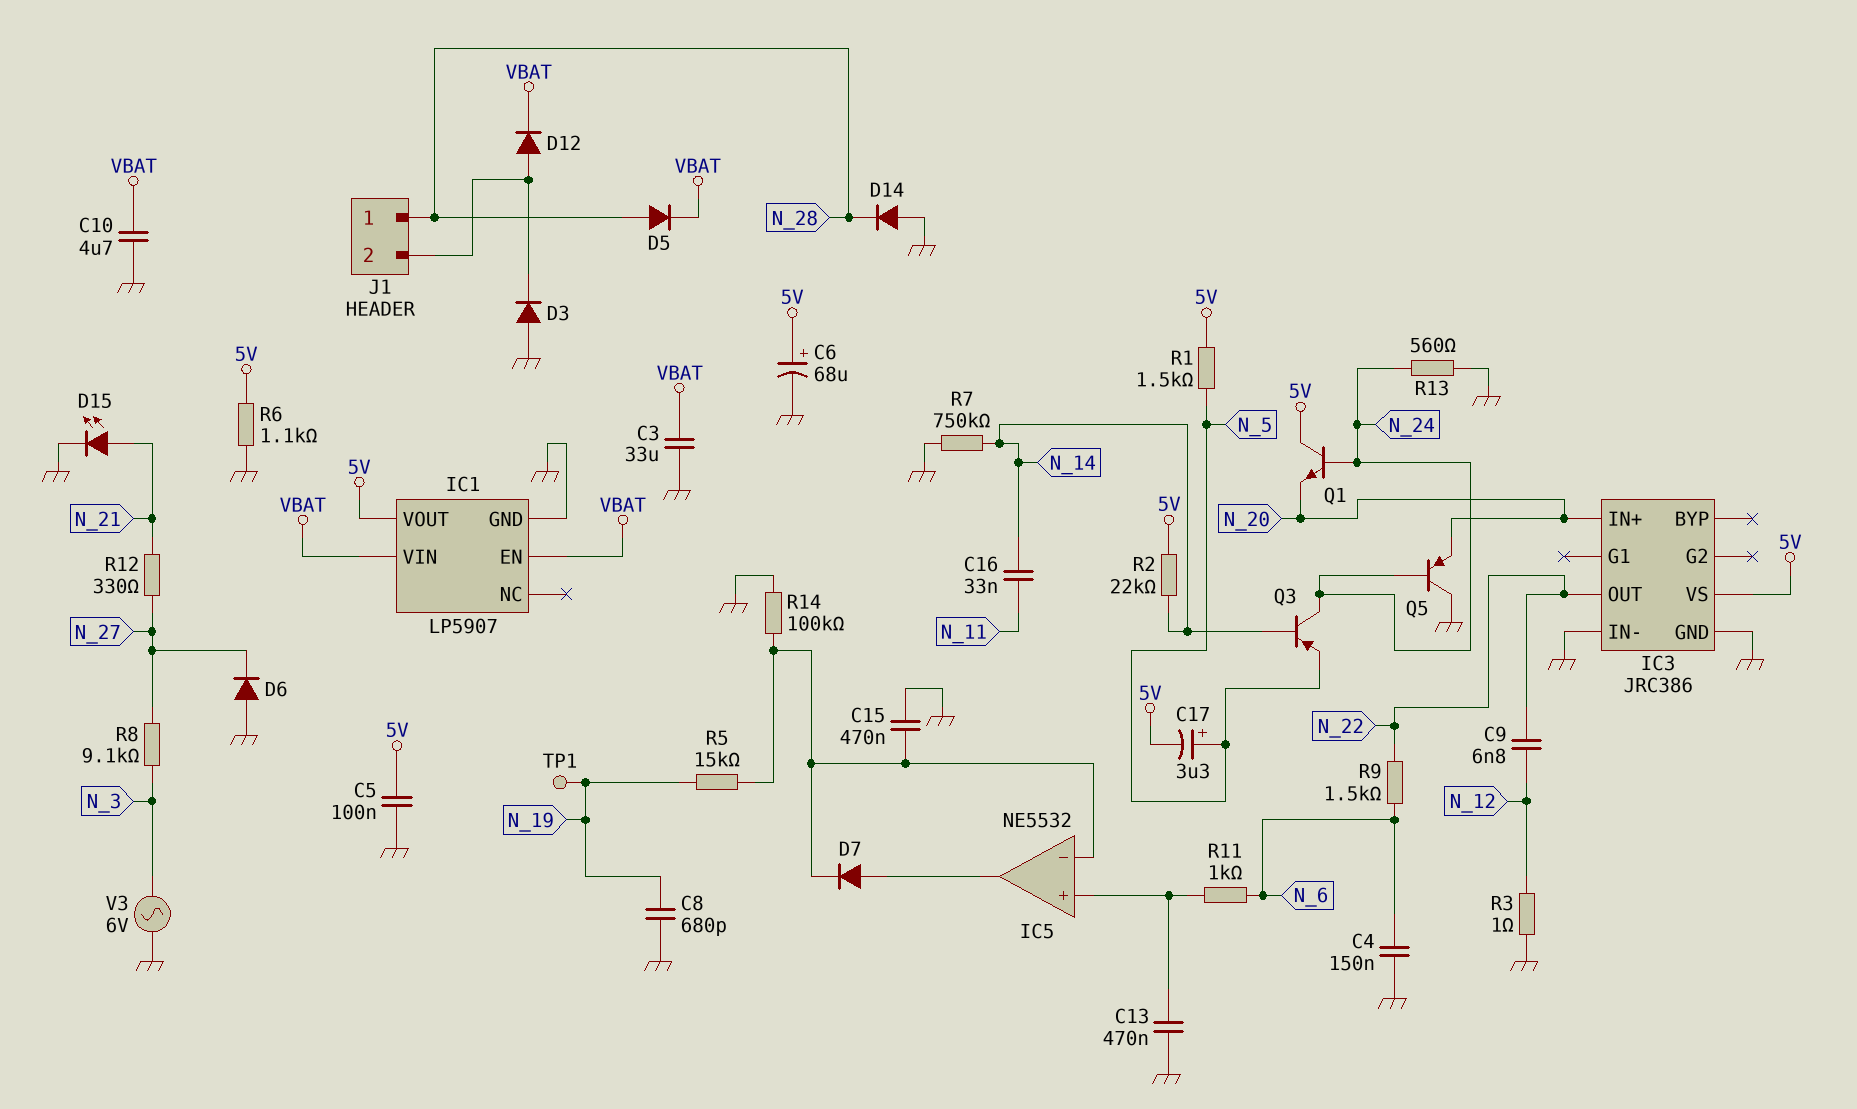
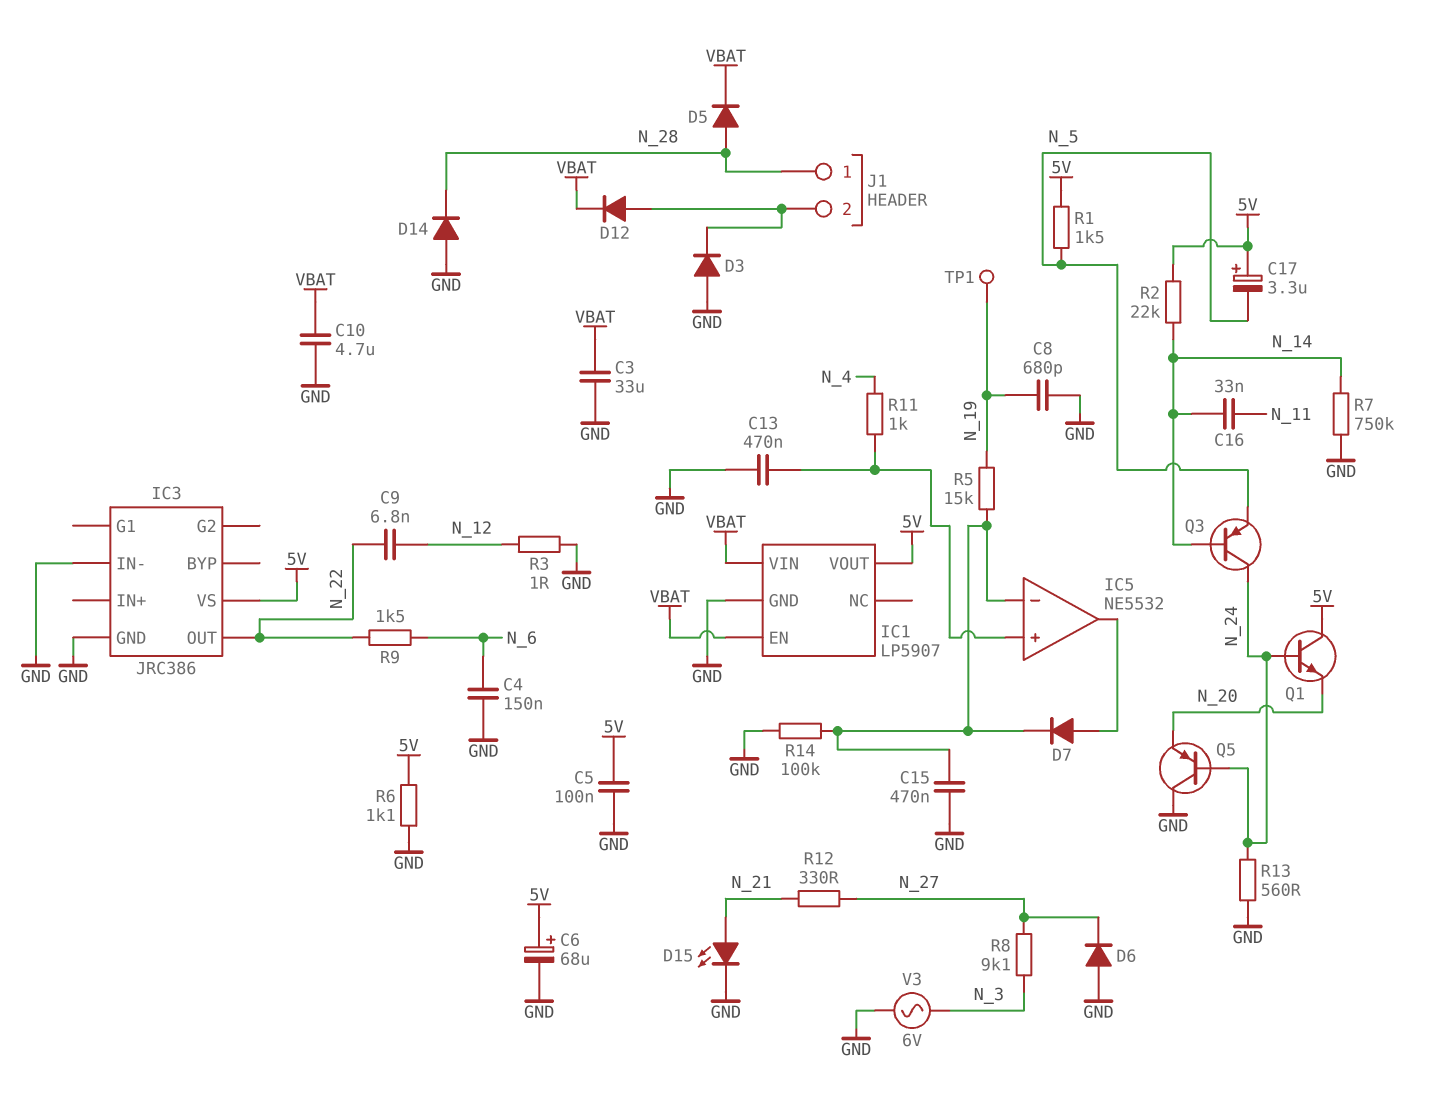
C17: 3.3uF (plus N_5, minus 5V) -> 3.3uF (plus 5V, minus N_5)
IC3 pin IN+: N_20 -> none
R11: 1k (IC5/in+, N_6) -> 1k (IC5/in+, N_4)

